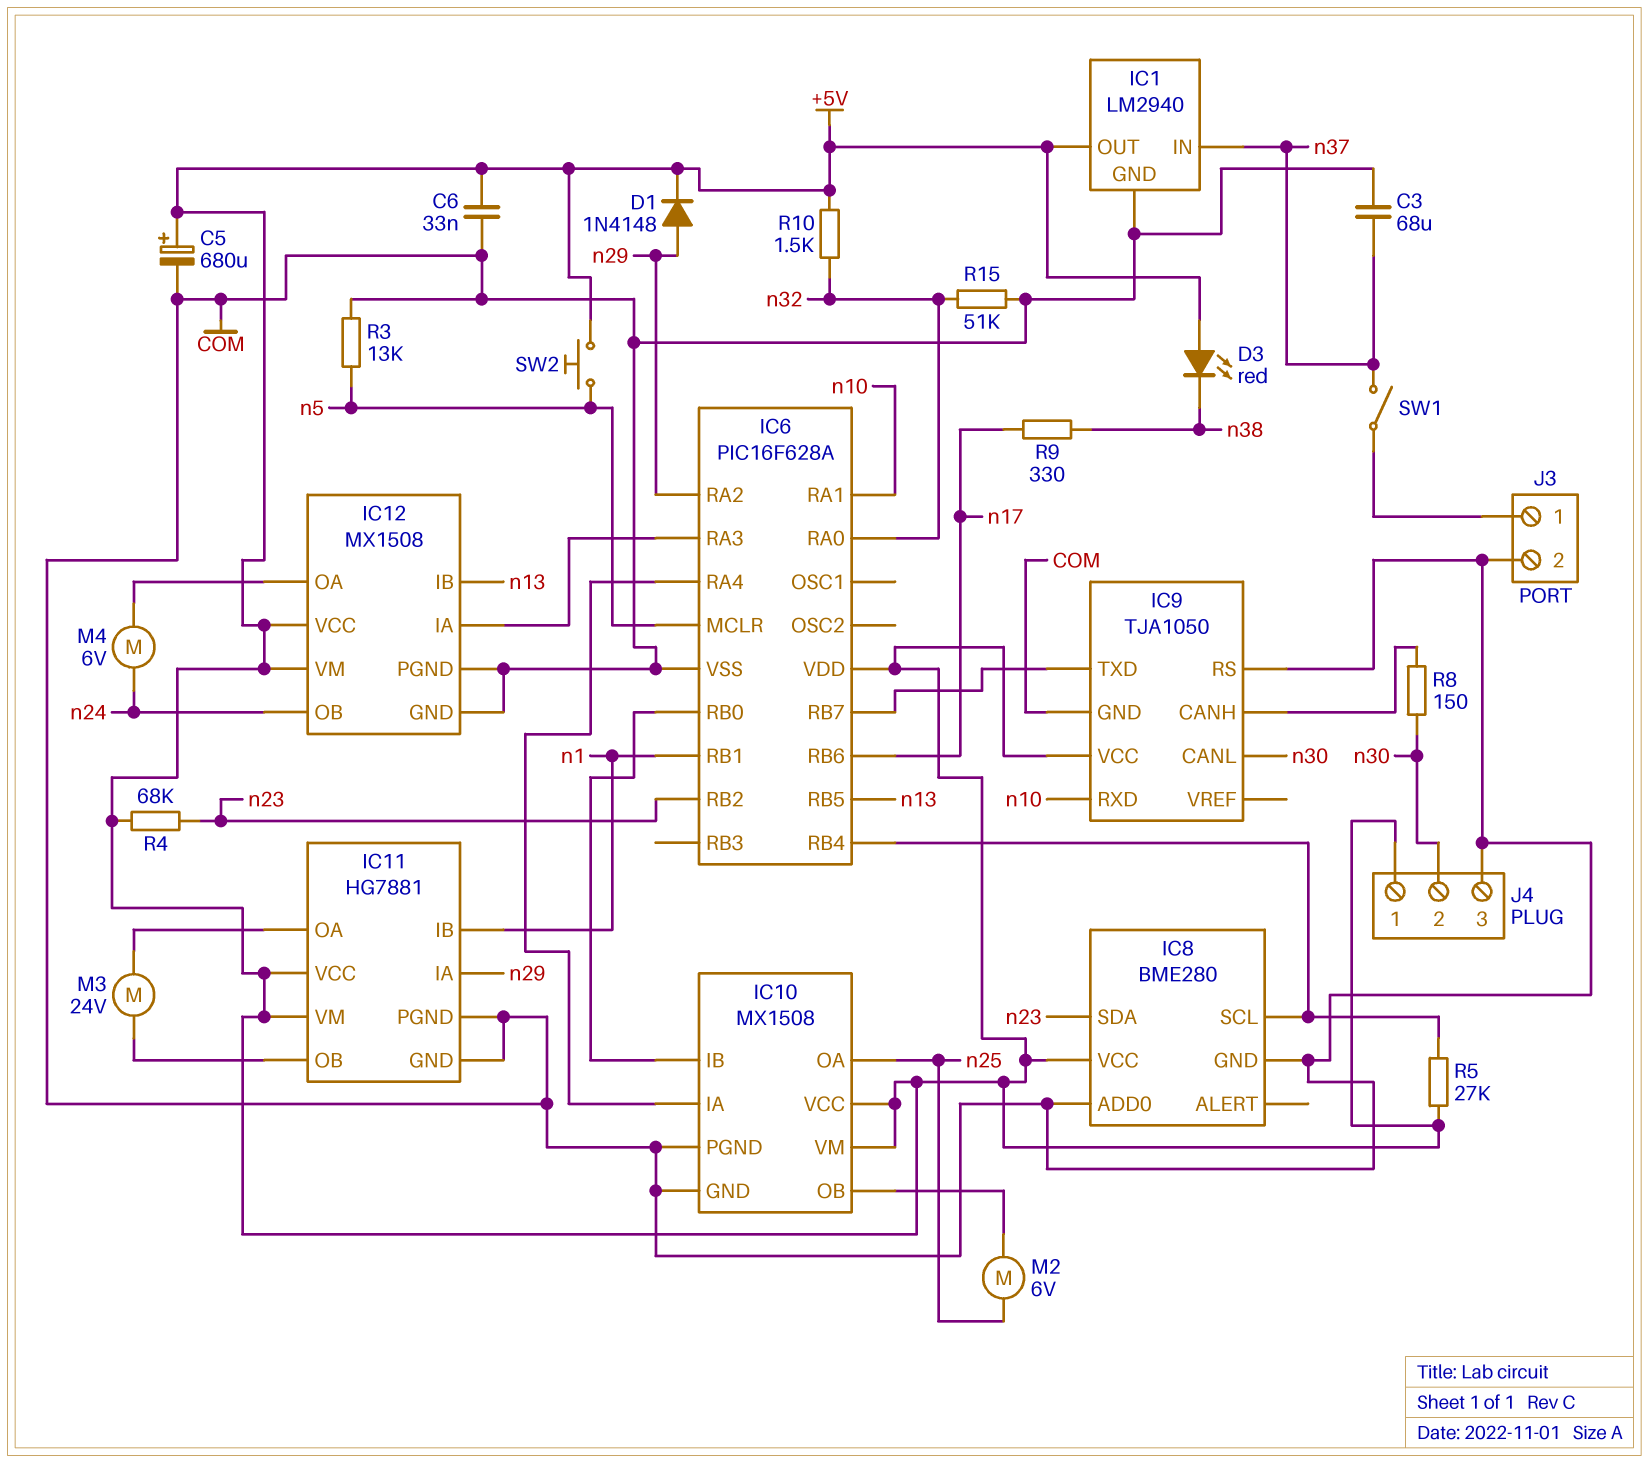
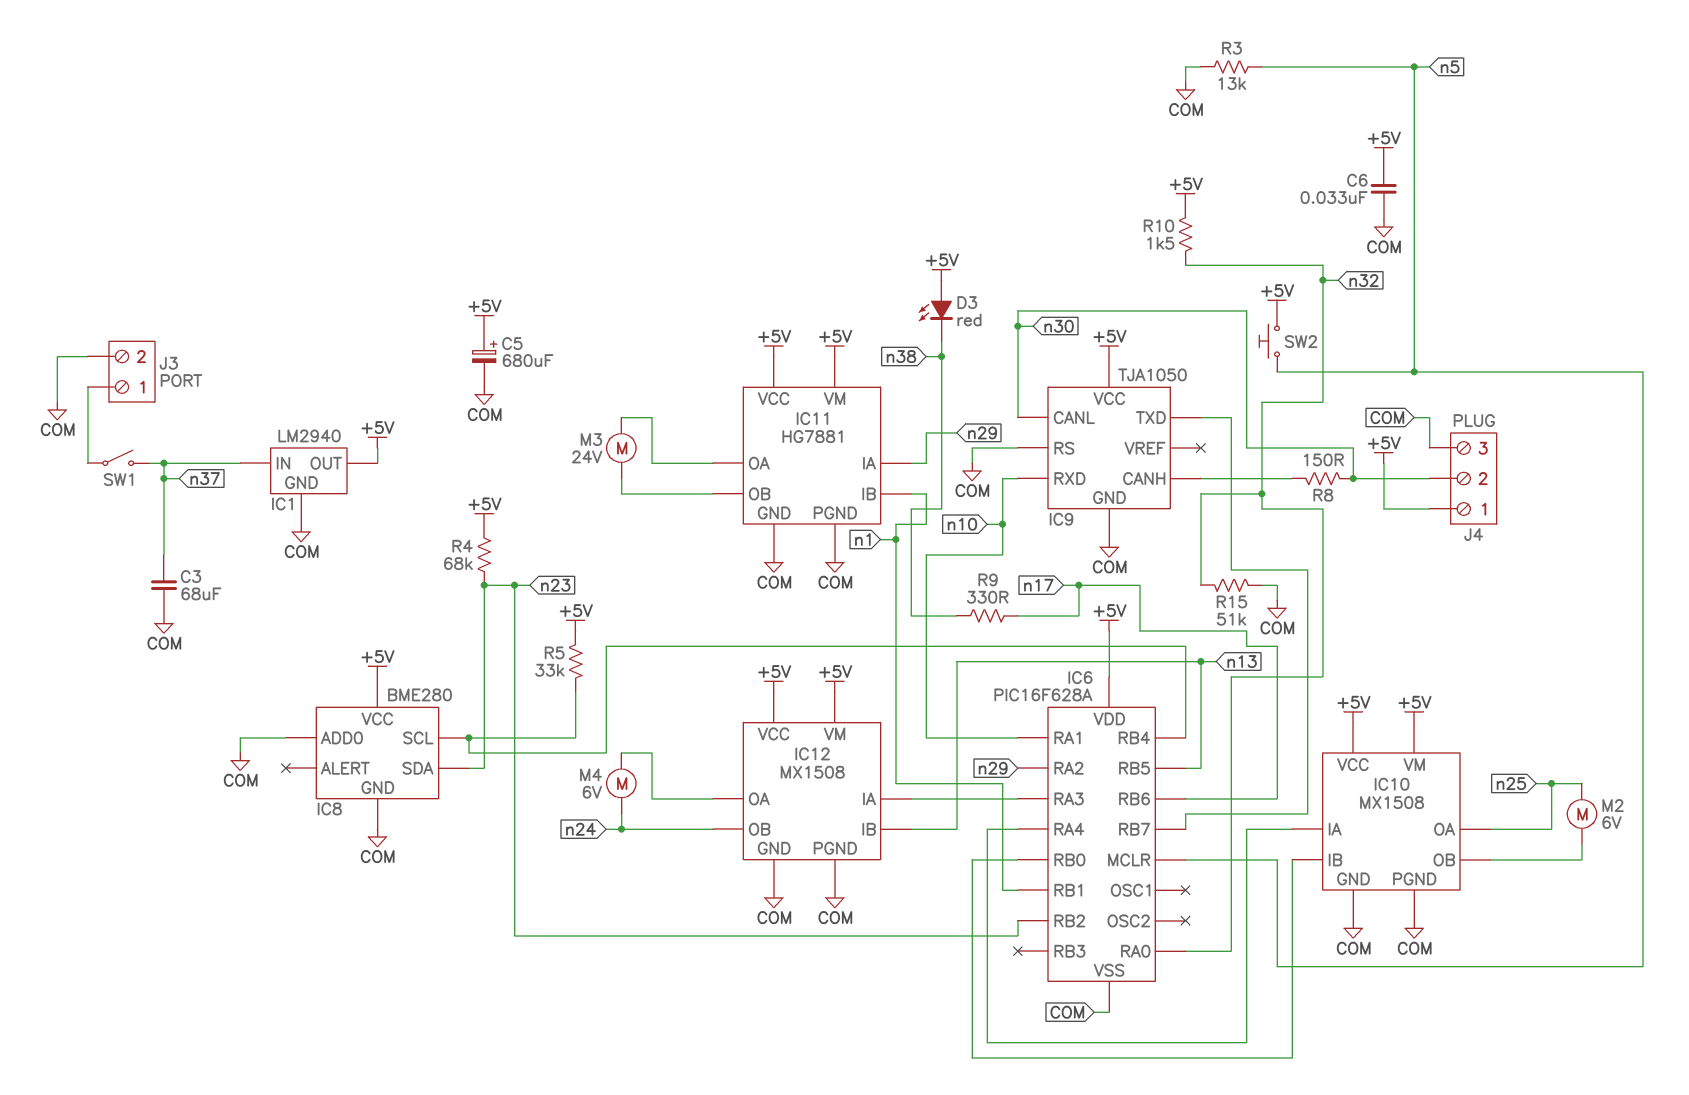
D1: diode 1N4148 (A n29, K +5V) -> none
R5: 27k (+5V, IC6/RB4) -> 33k (+5V, IC6/RB4)

